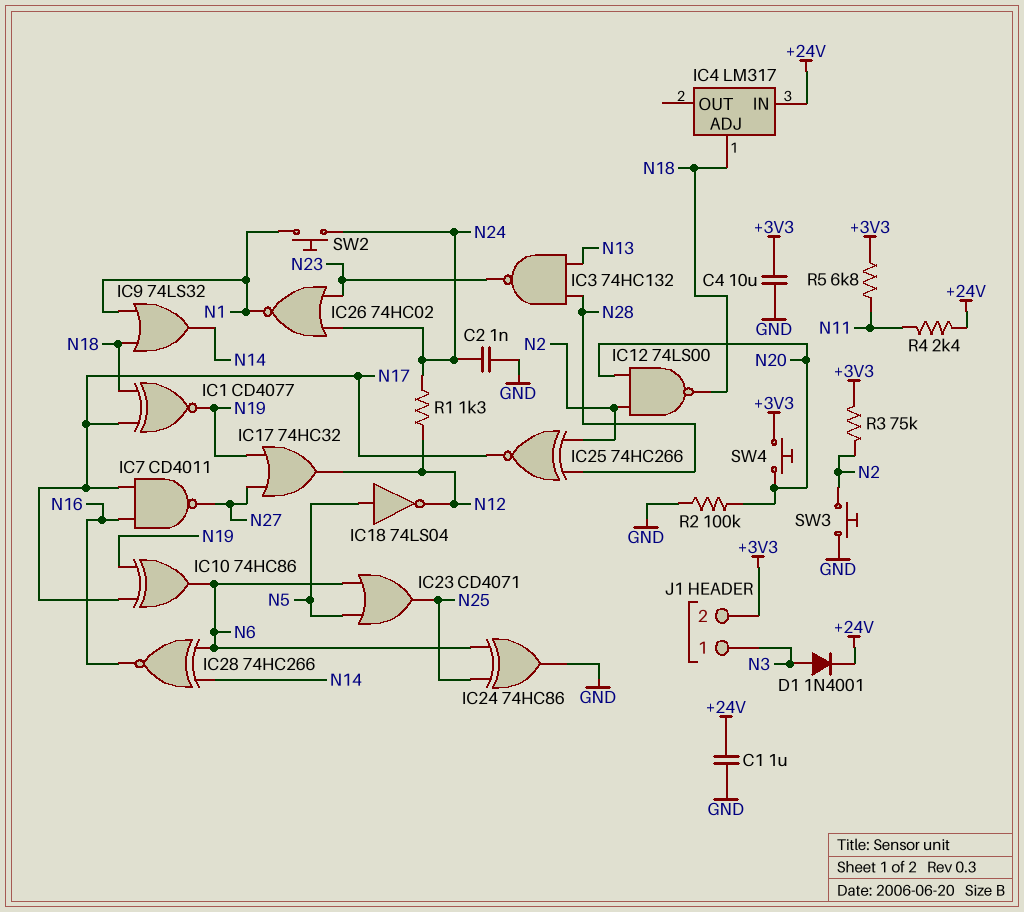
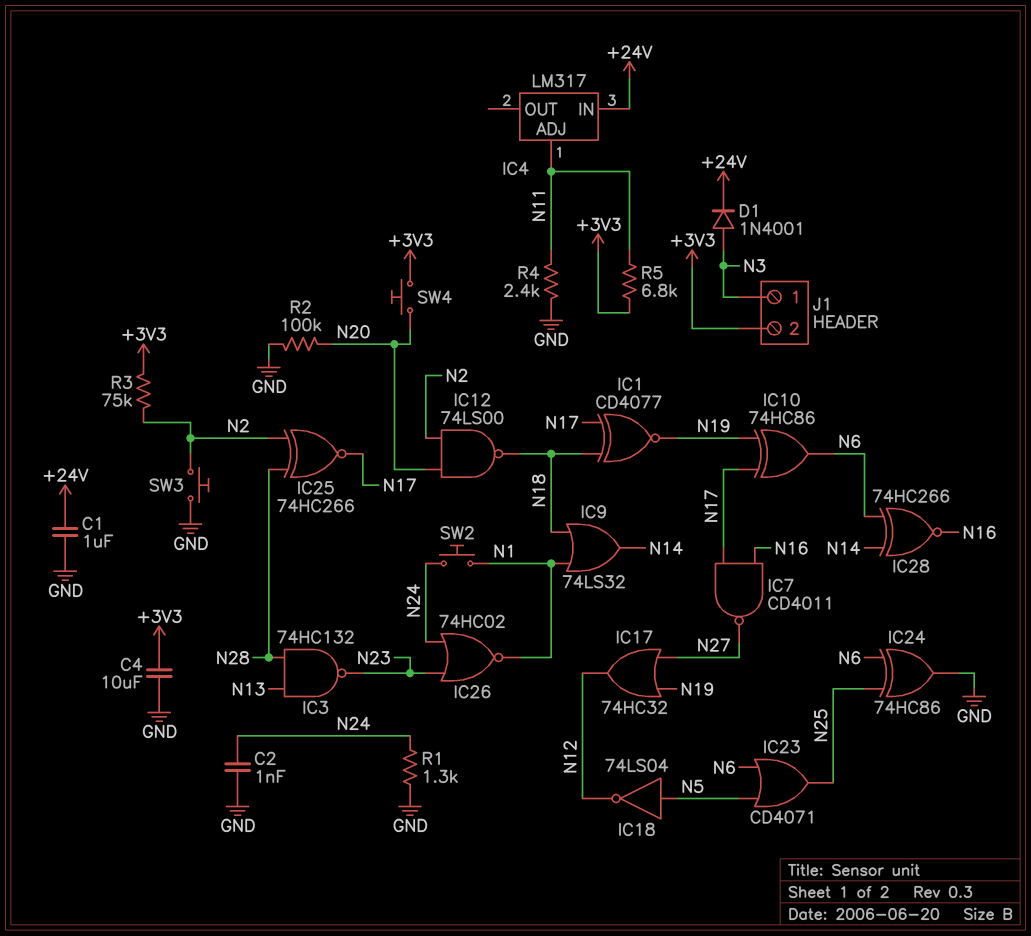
IC4 pin ADJ: N18 -> N11
R1: 1.3k (N12, N24) -> 1.3k (GND, N24)
R4: 2.4k (+24V, N11) -> 2.4k (GND, N11)

